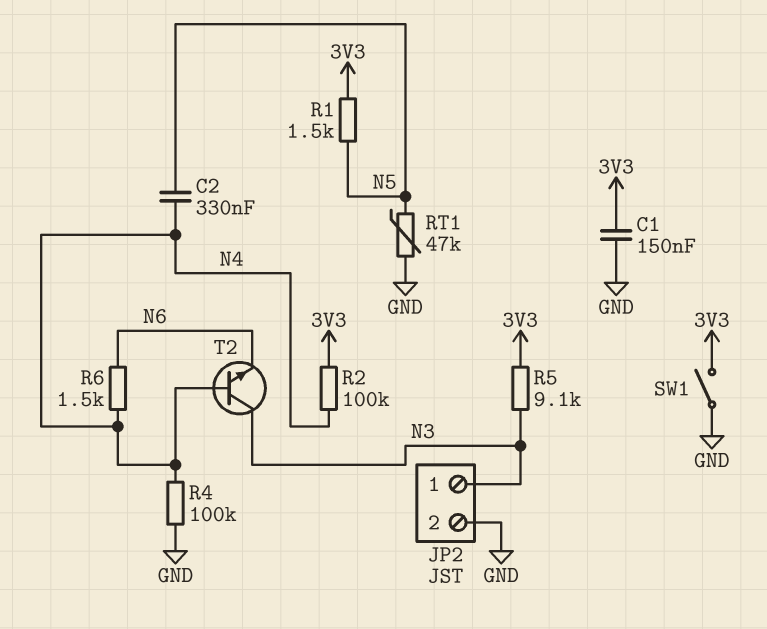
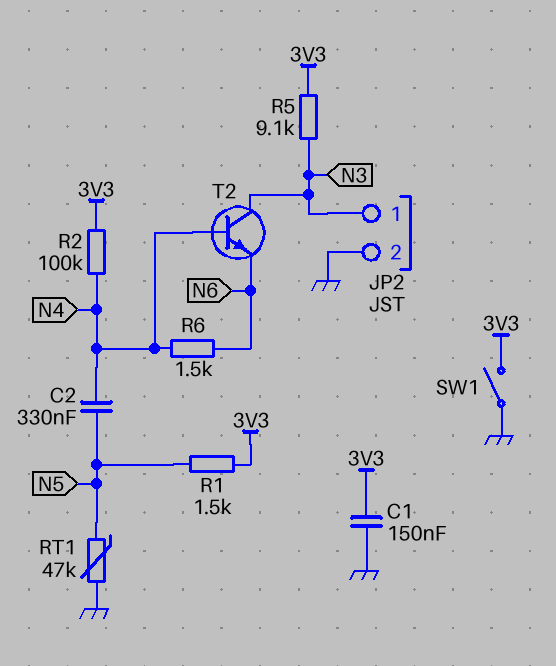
R4: 100k (GND, N4) -> none

